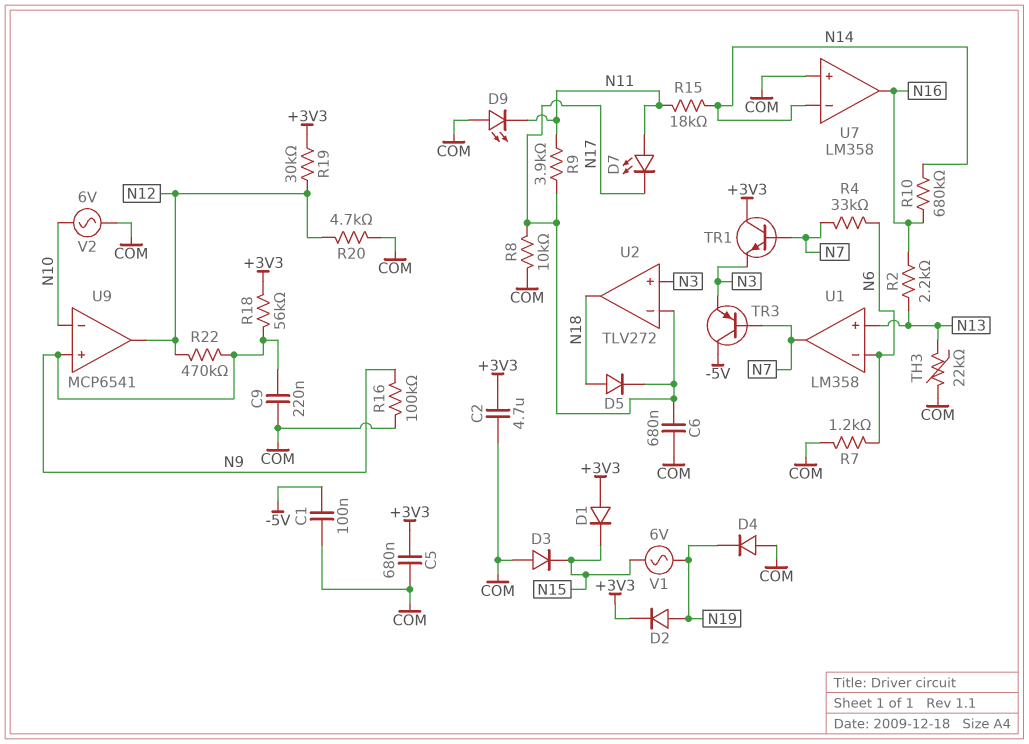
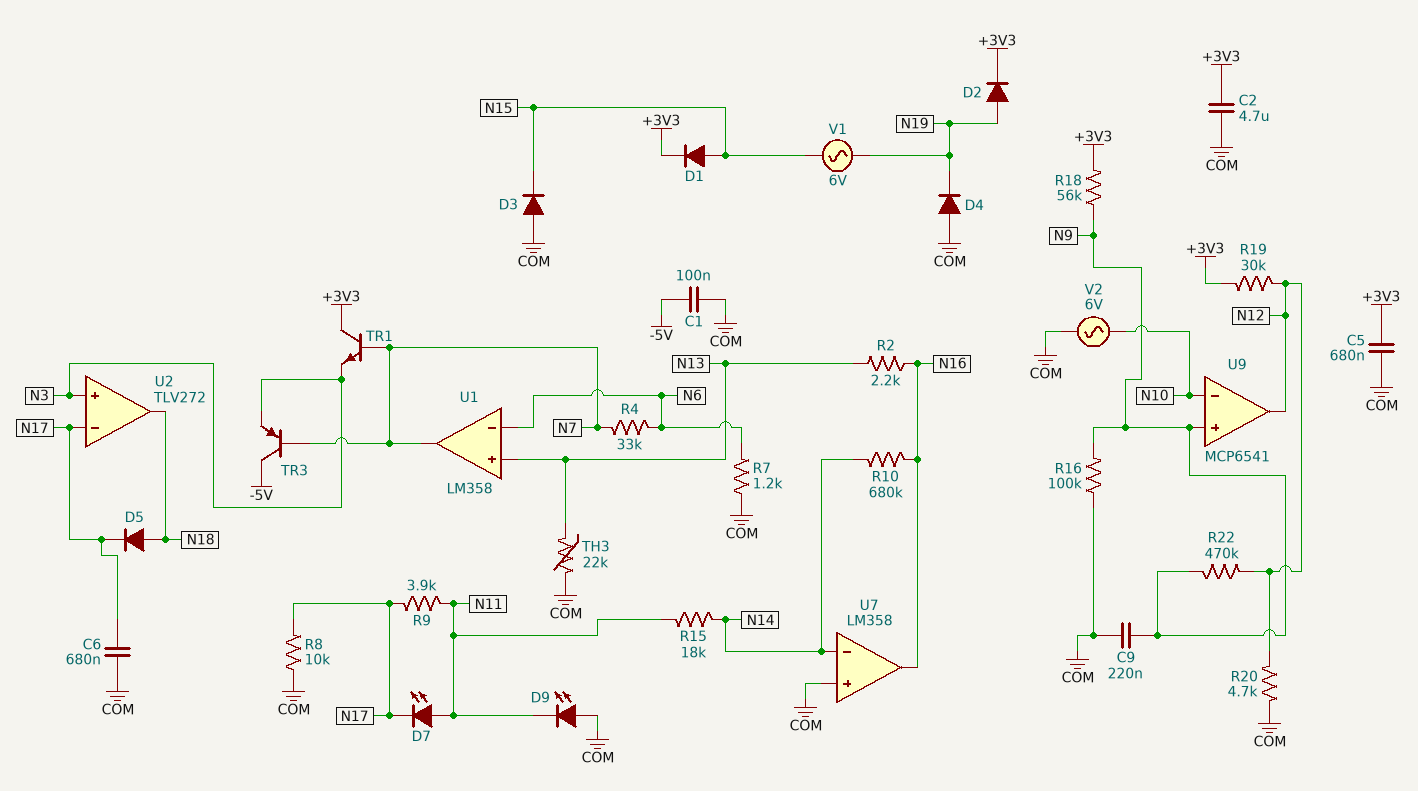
D1: diode (A +3V3, K N15) -> diode (A N15, K +3V3)

